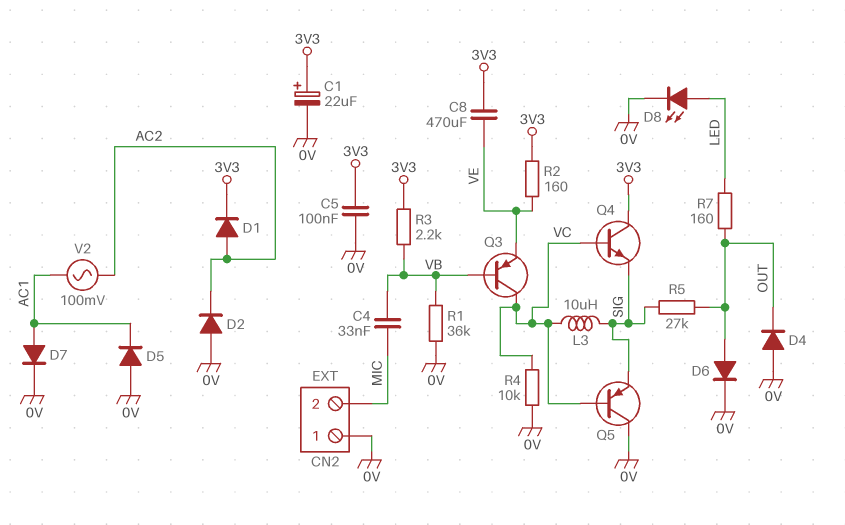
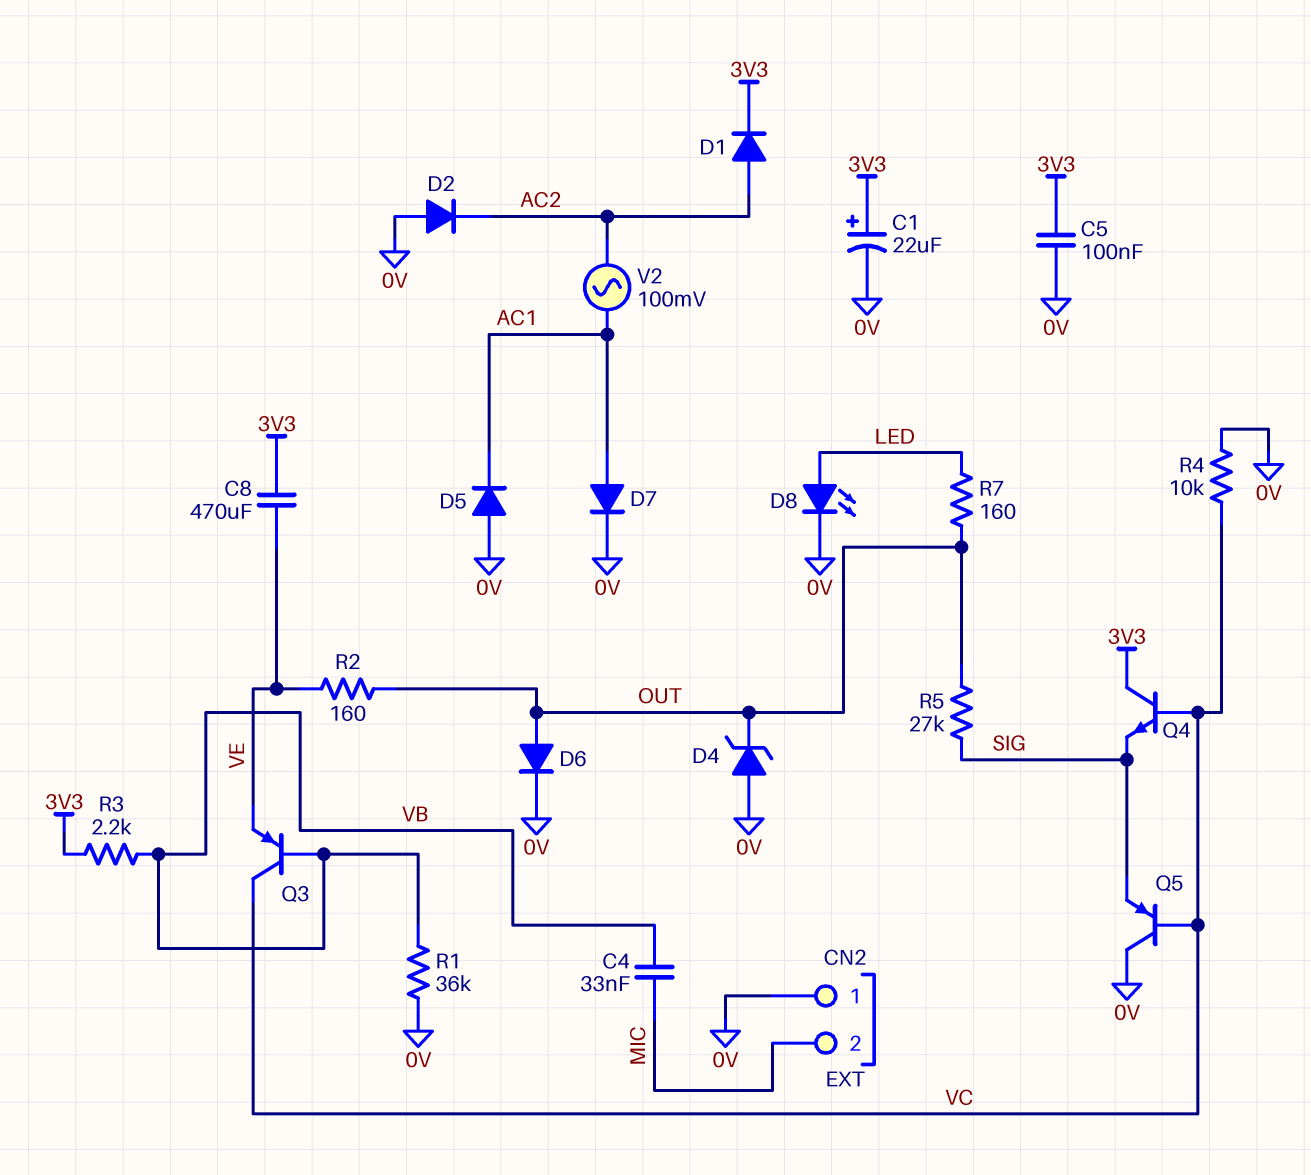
D4: diode (A 0V, K OUT) -> zener (A 0V, K OUT)
L3: 10uH (SIG, VC) -> none
R2: 160 (3V3, VE) -> 160 (OUT, VE)

